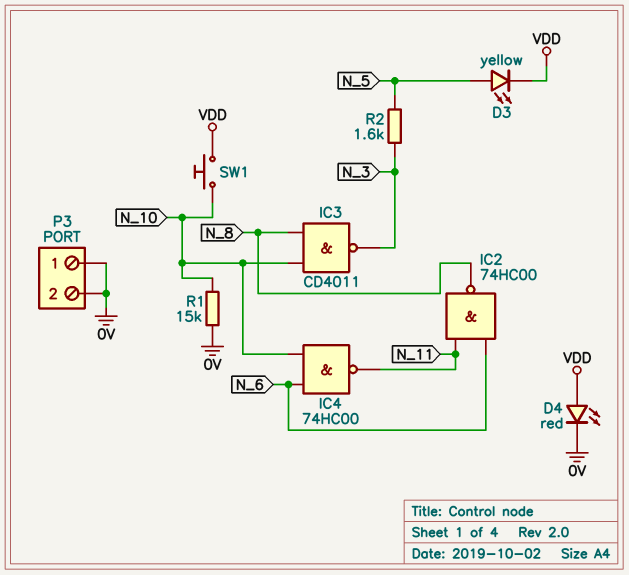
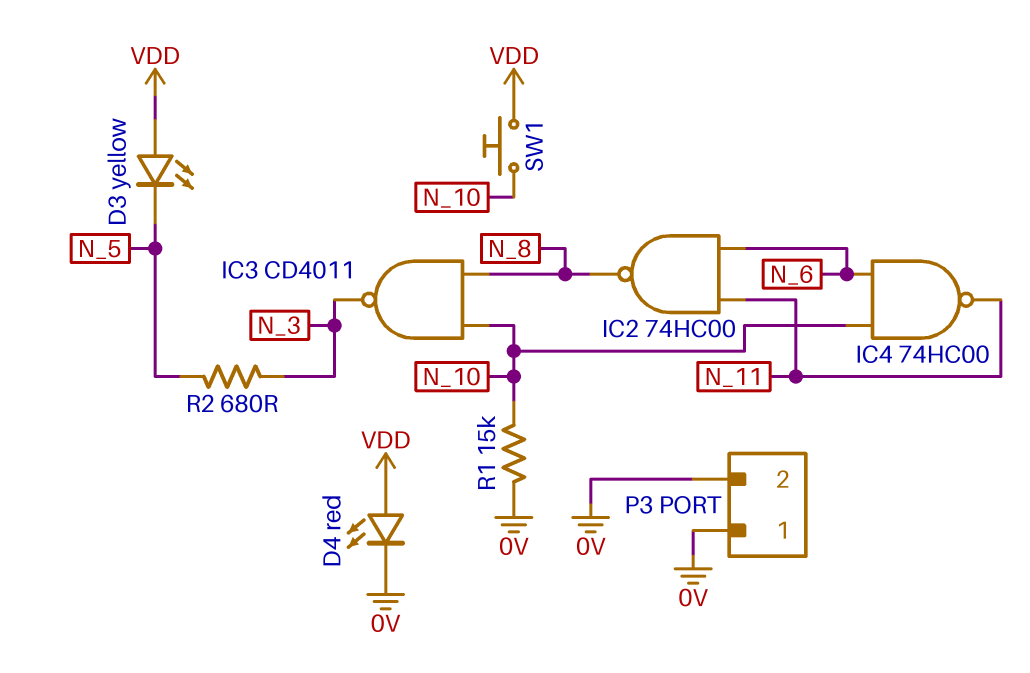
D3: LED yellow (A N_5, K VDD) -> LED yellow (A VDD, K N_5)
R2: 1.6k (N_3, N_5) -> 680 (N_3, N_5)

